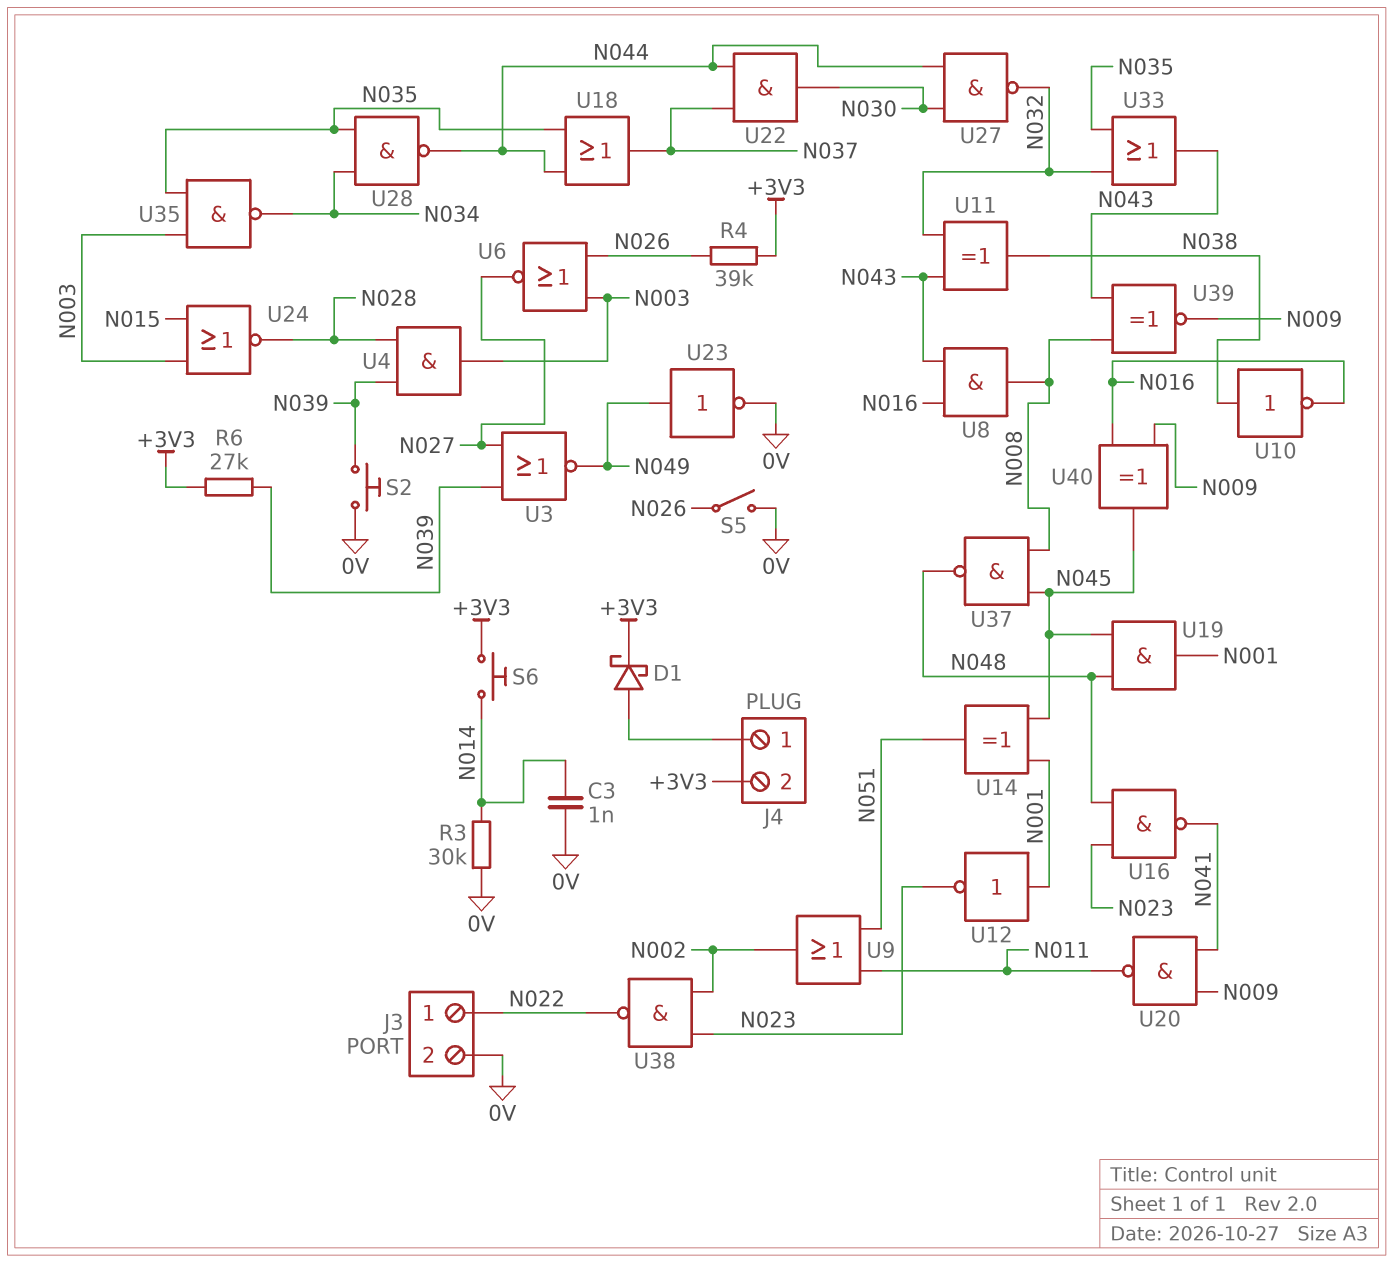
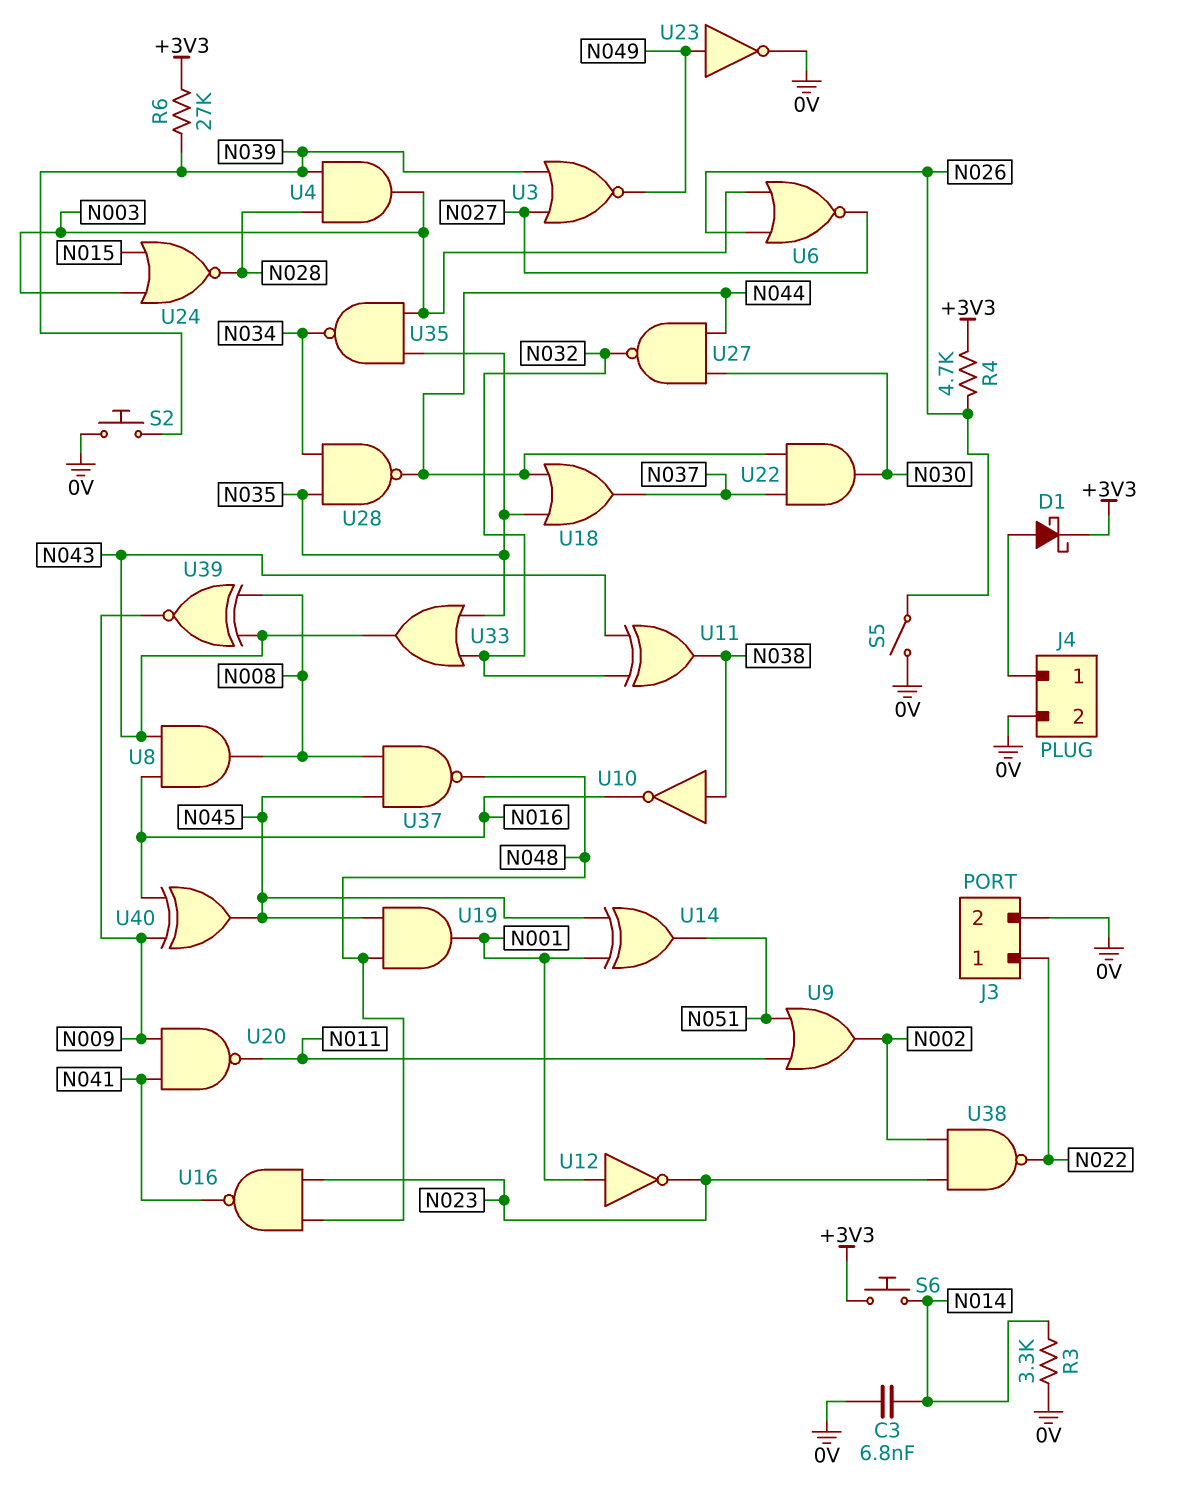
C3: 1nF (0V, N014) -> 6.8nF (0V, N014)
J4 pin 2: +3V3 -> 0V
R3: 30k (0V, N014) -> 3.3k (0V, N014)
R4: 39k (+3V3, N026) -> 4.7k (+3V3, N026)

